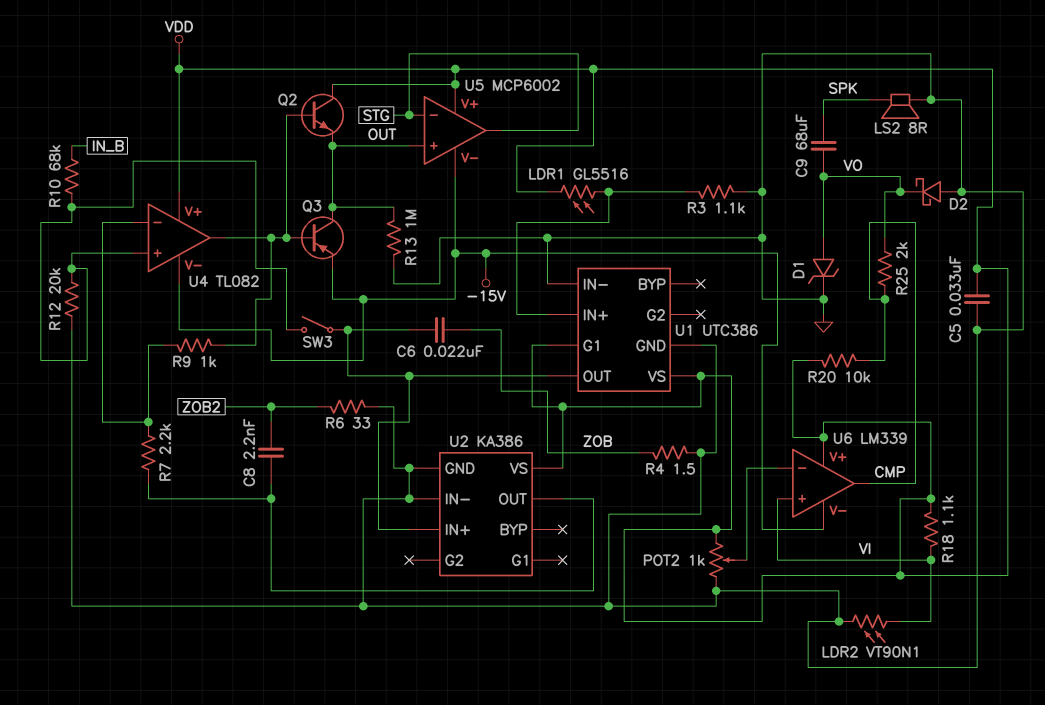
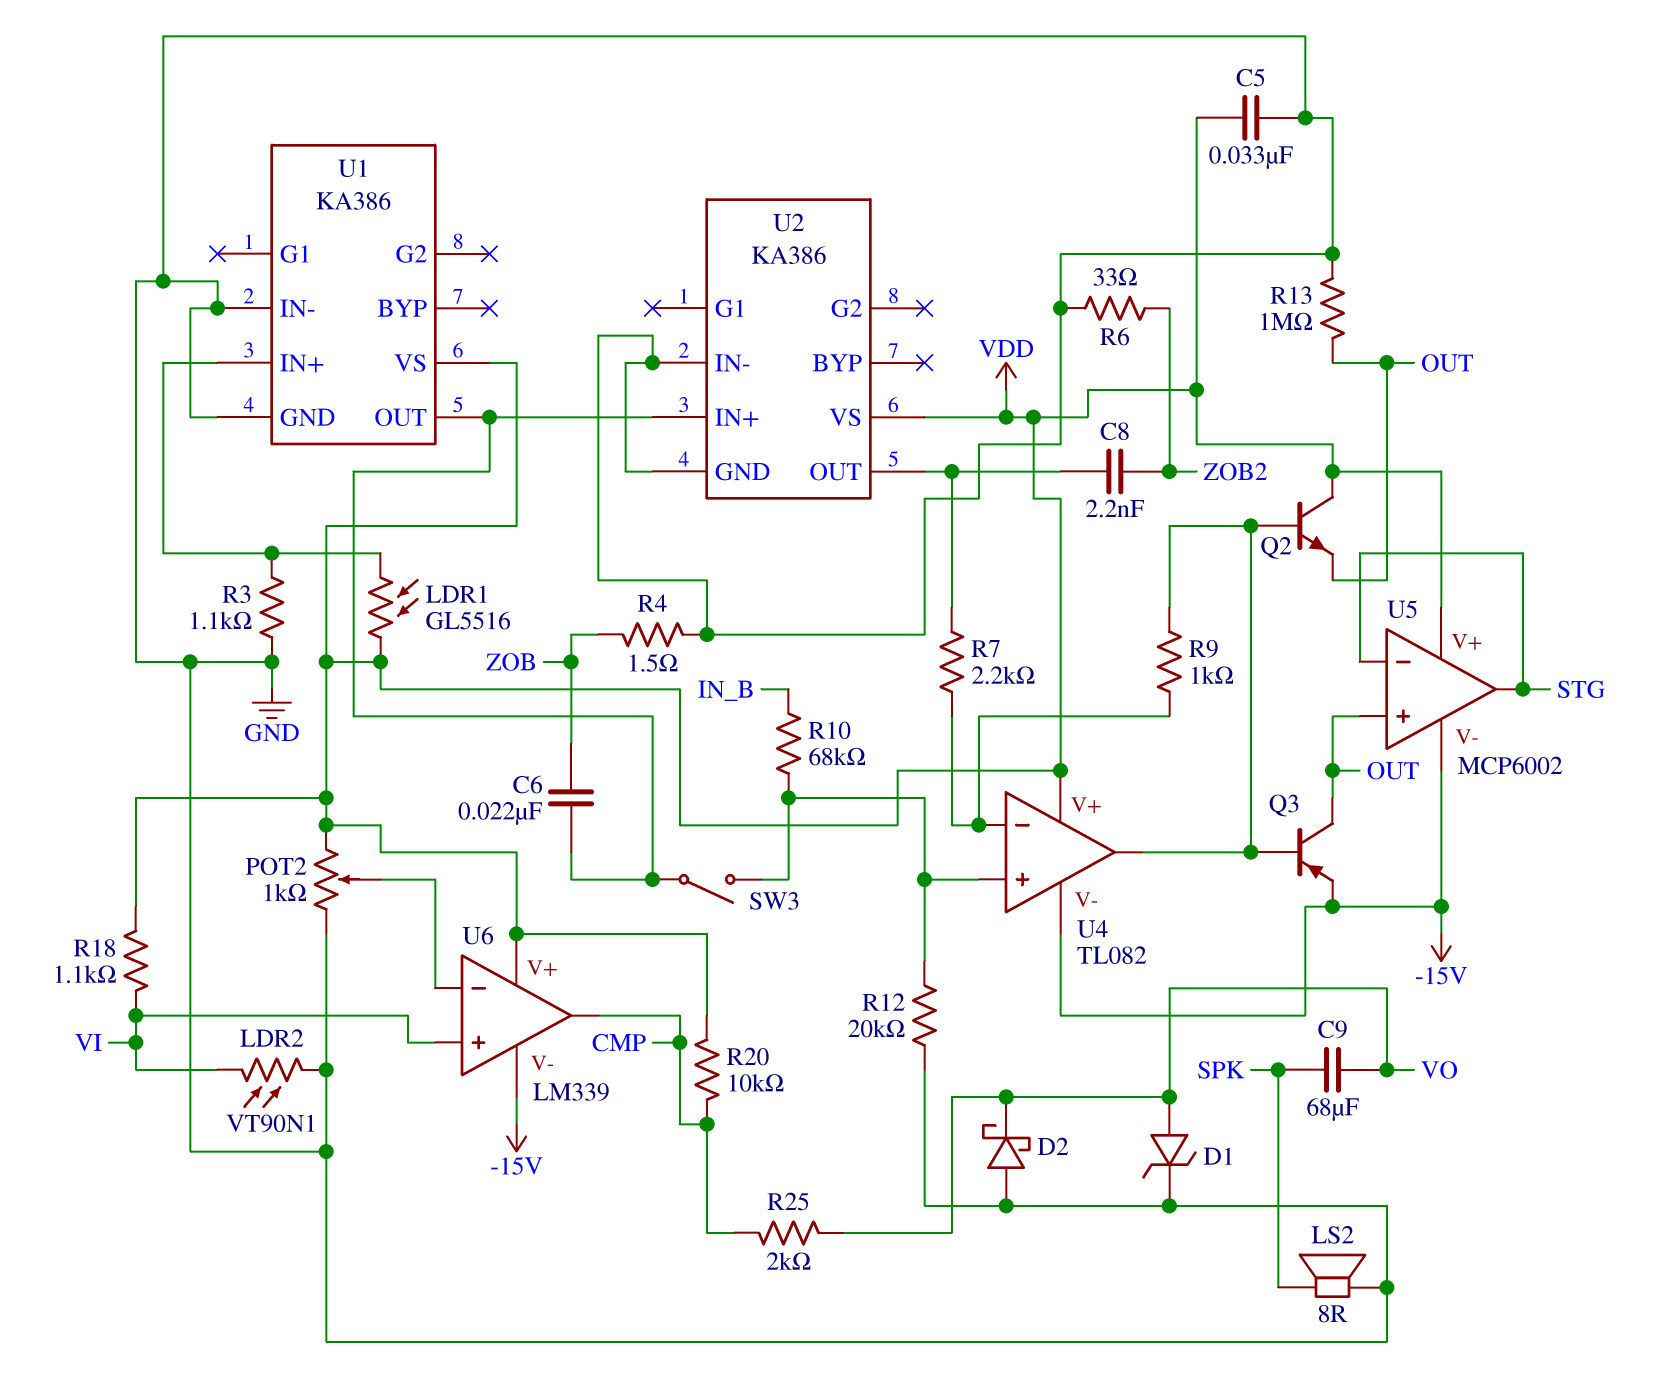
U1: UTC386 -> KA386
U1 pin G1: VDD -> none

